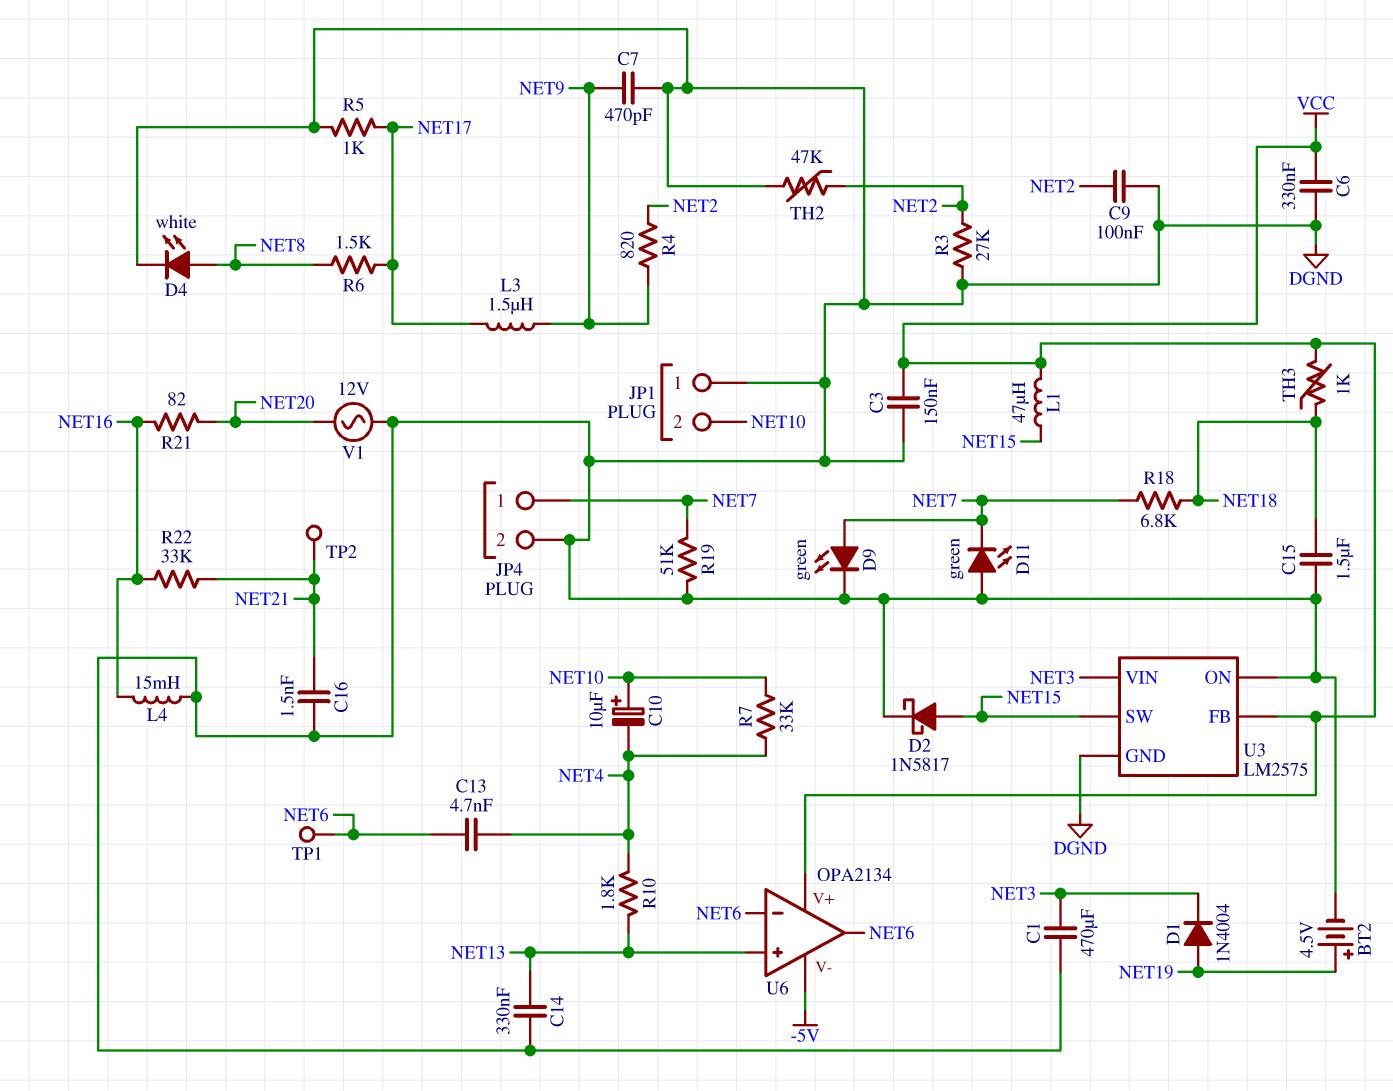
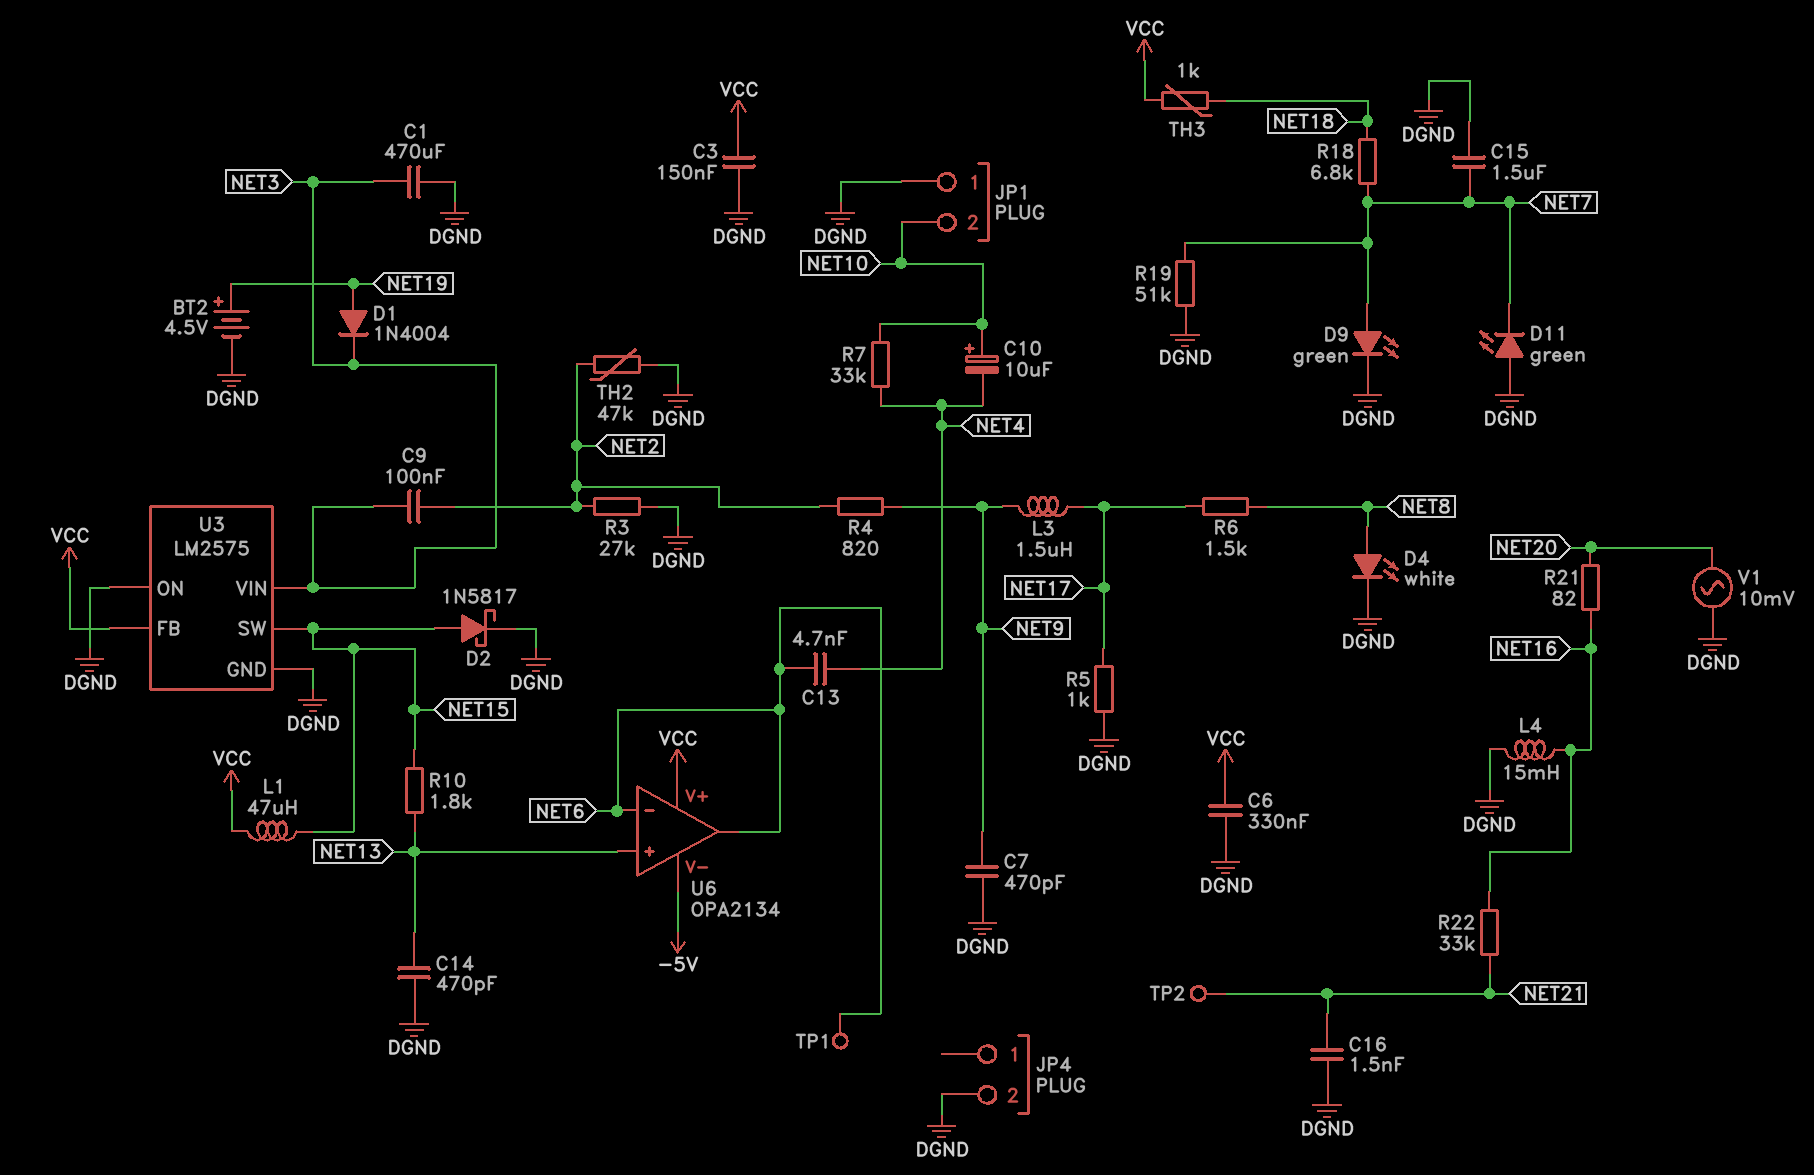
C9: 100nF (DGND, NET2) -> 100nF (NET2, NET3)
C14: 330nF (DGND, NET13) -> 470pF (DGND, NET13)
C15: 1.5uF (DGND, NET18) -> 1.5uF (DGND, NET7)
JP4 pin 1: NET7 -> none
R10: 1.8k (NET4, NET13) -> 1.8k (NET13, NET15)
V1: AC 12V (DGND, NET20) -> AC 10mV (DGND, NET20)

